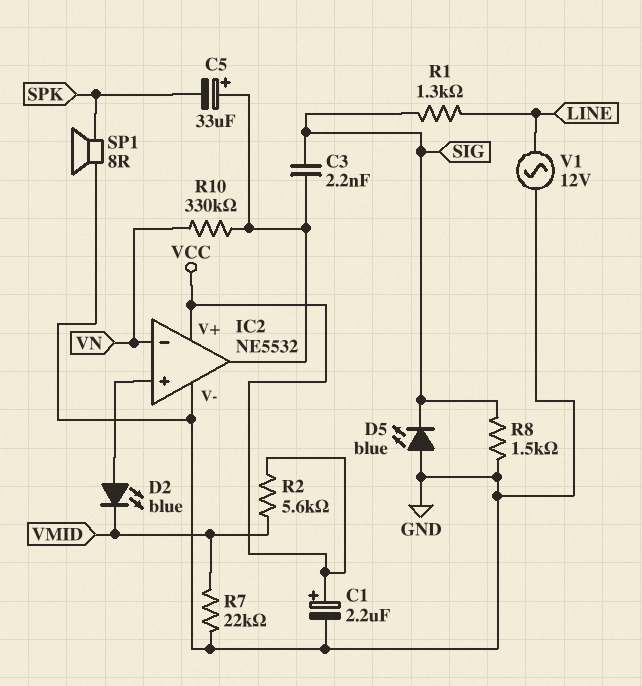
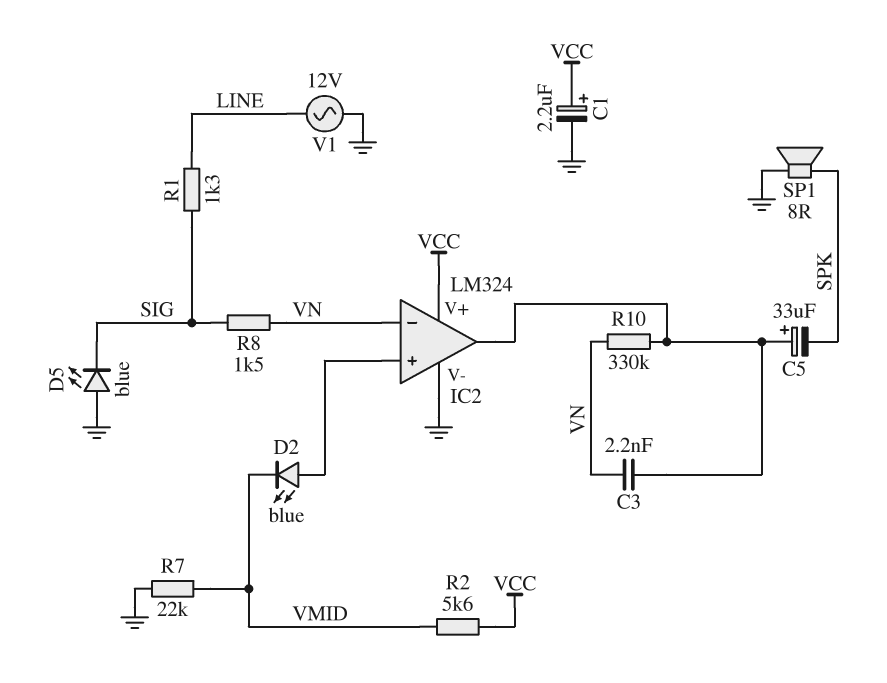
C3: 2.2nF (IC2/out, SIG) -> 2.2nF (IC2/out, VN)
IC2: NE5532 -> LM324
R8: 1.5k (GND, SIG) -> 1.5k (SIG, VN)

